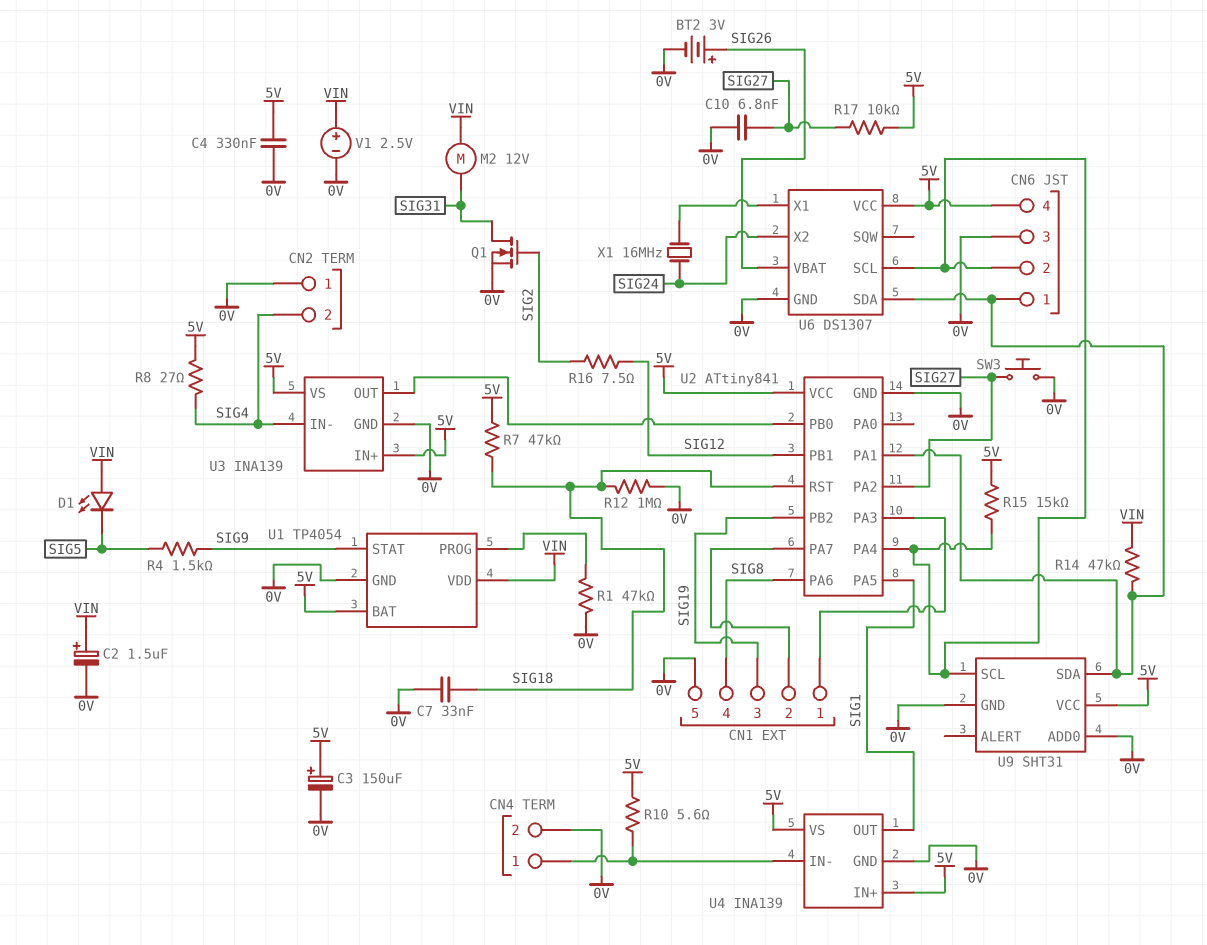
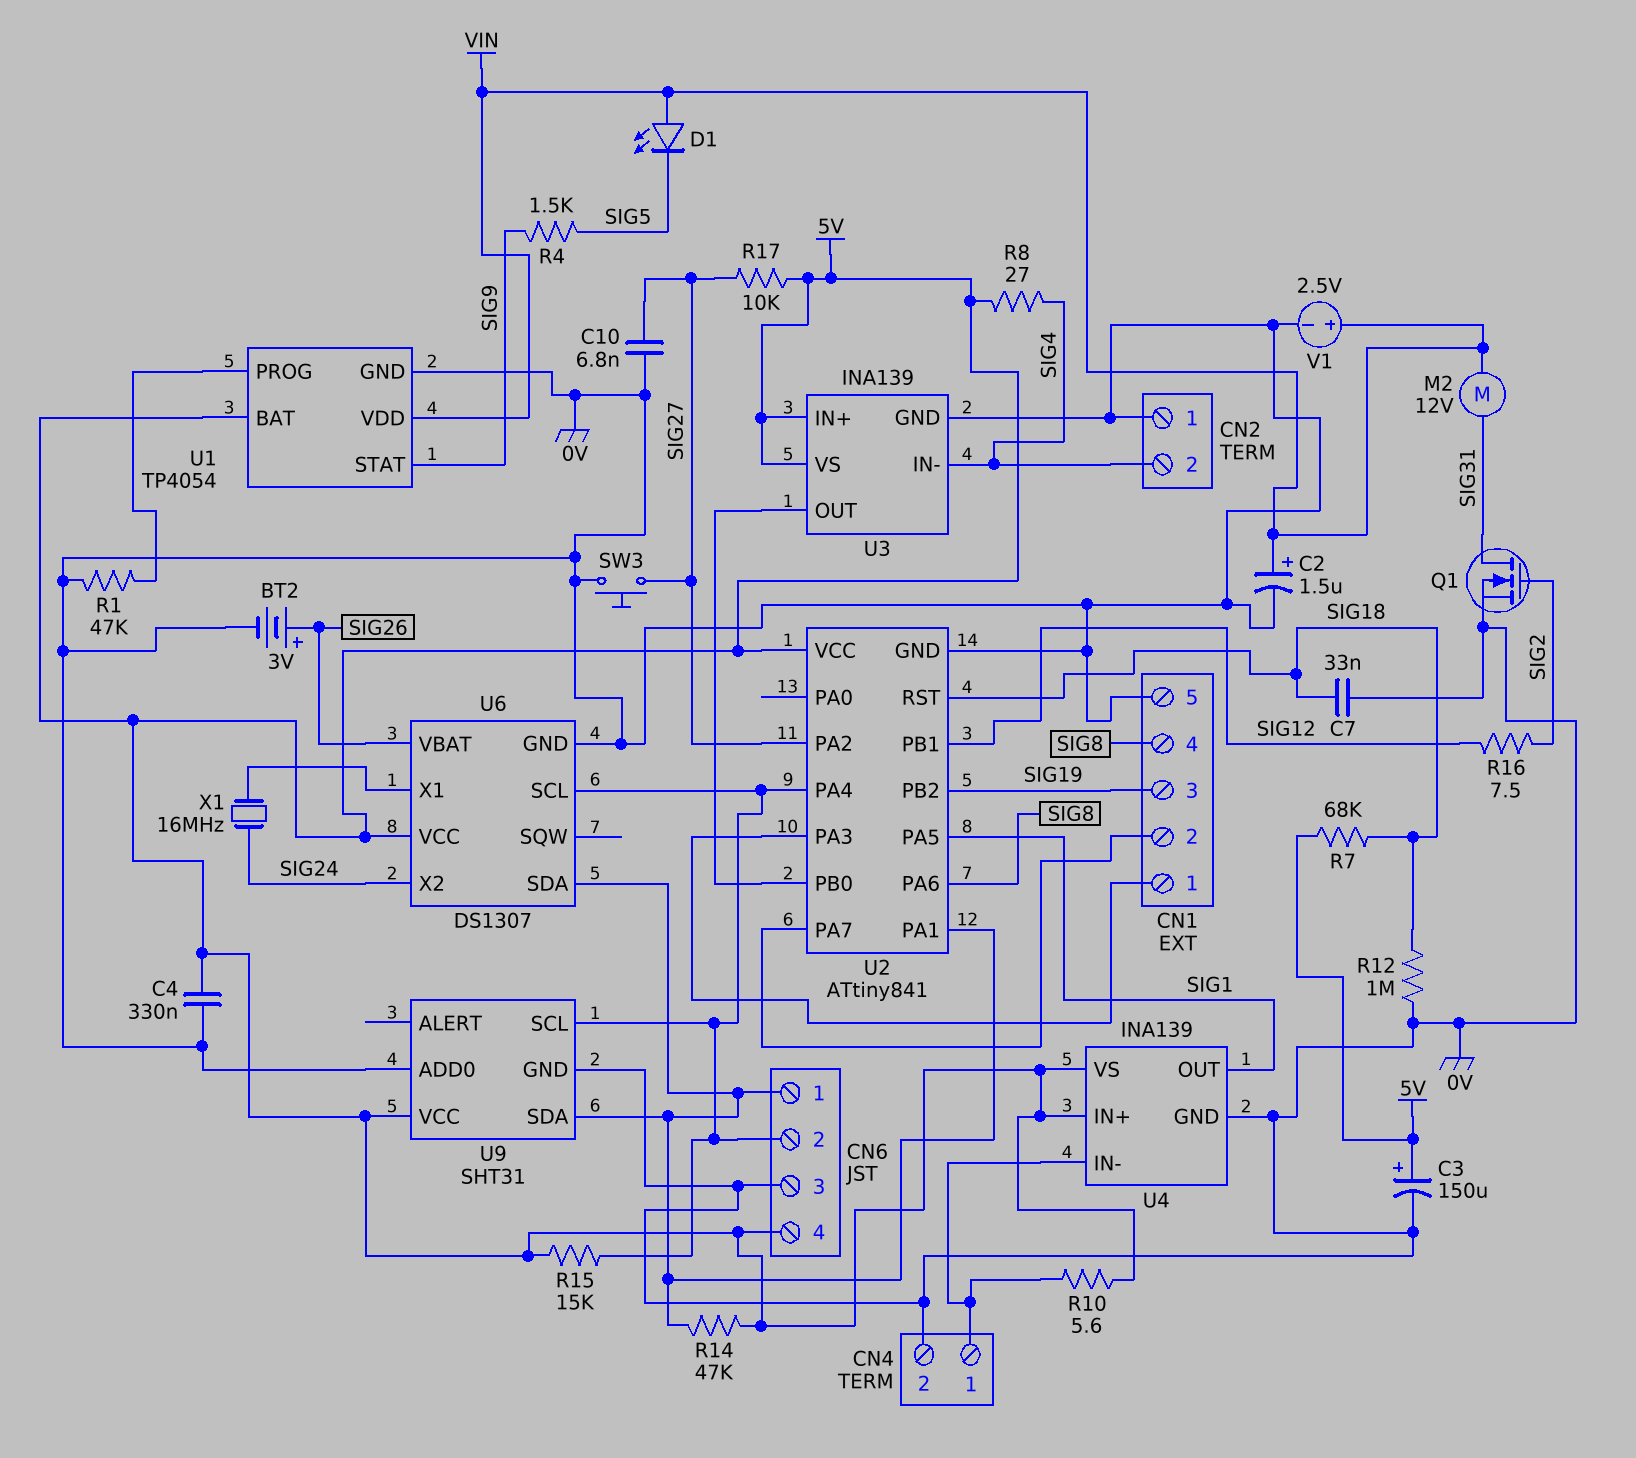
R7: 47k (5V, SIG18) -> 68k (5V, SIG18)
R14: 47k (CN6/1, VIN) -> 47k (5V, CN6/1)

